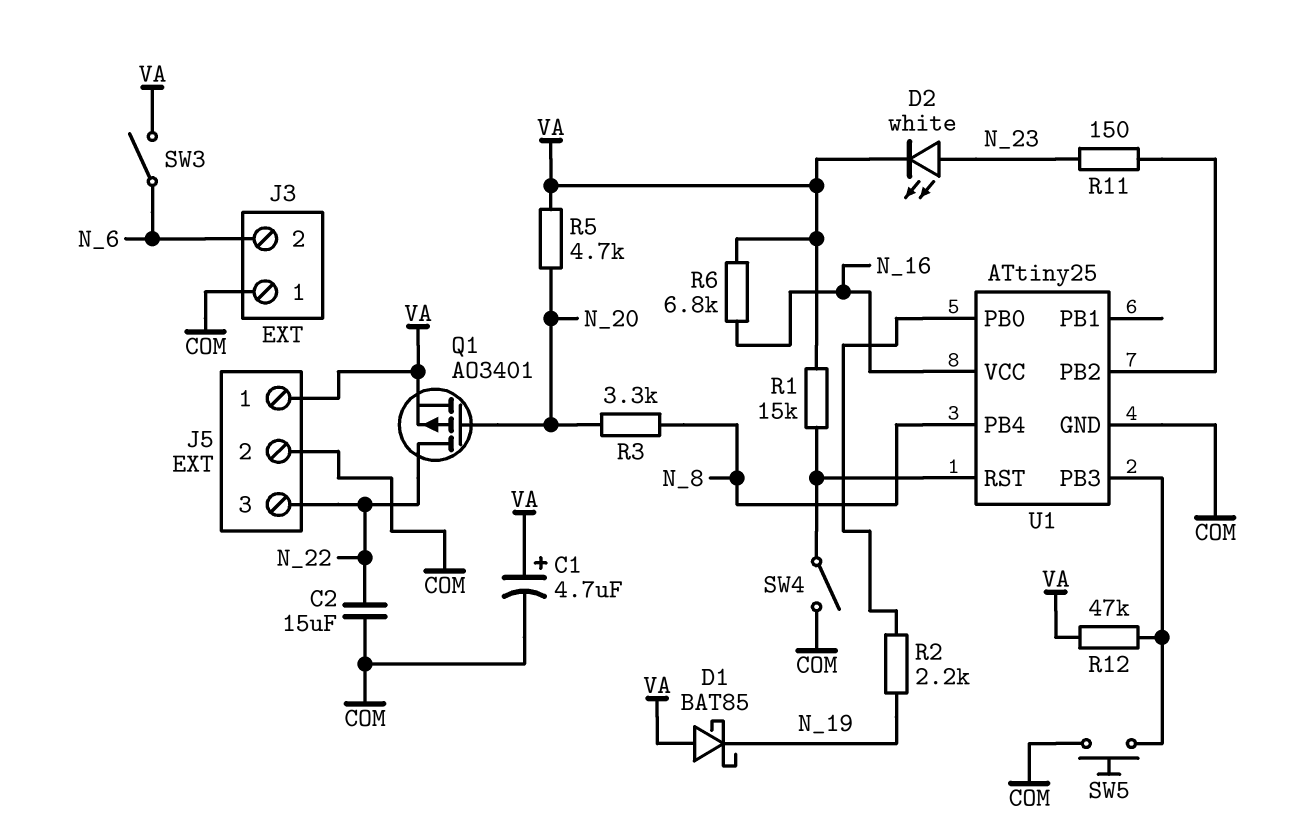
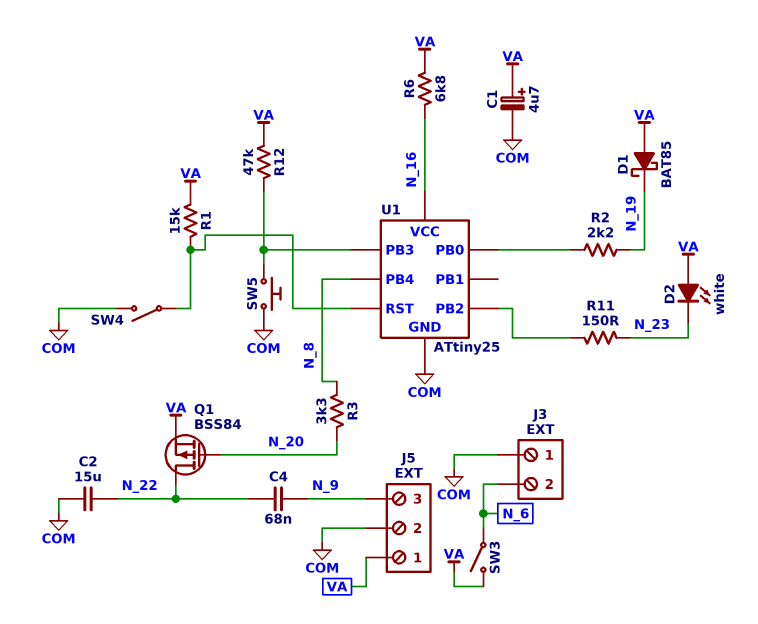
C4: none -> 68nF (N_9, N_22)
D2: LED white (A N_23, K VA) -> LED white (A VA, K N_23)
J5 pin 3: N_22 -> N_9
Q1: PMOS AO3401 (G N_20, D N_22, S VA) -> PMOS BSS84 (G N_20, D N_22, S VA)
R5: 4.7k (N_20, VA) -> none

